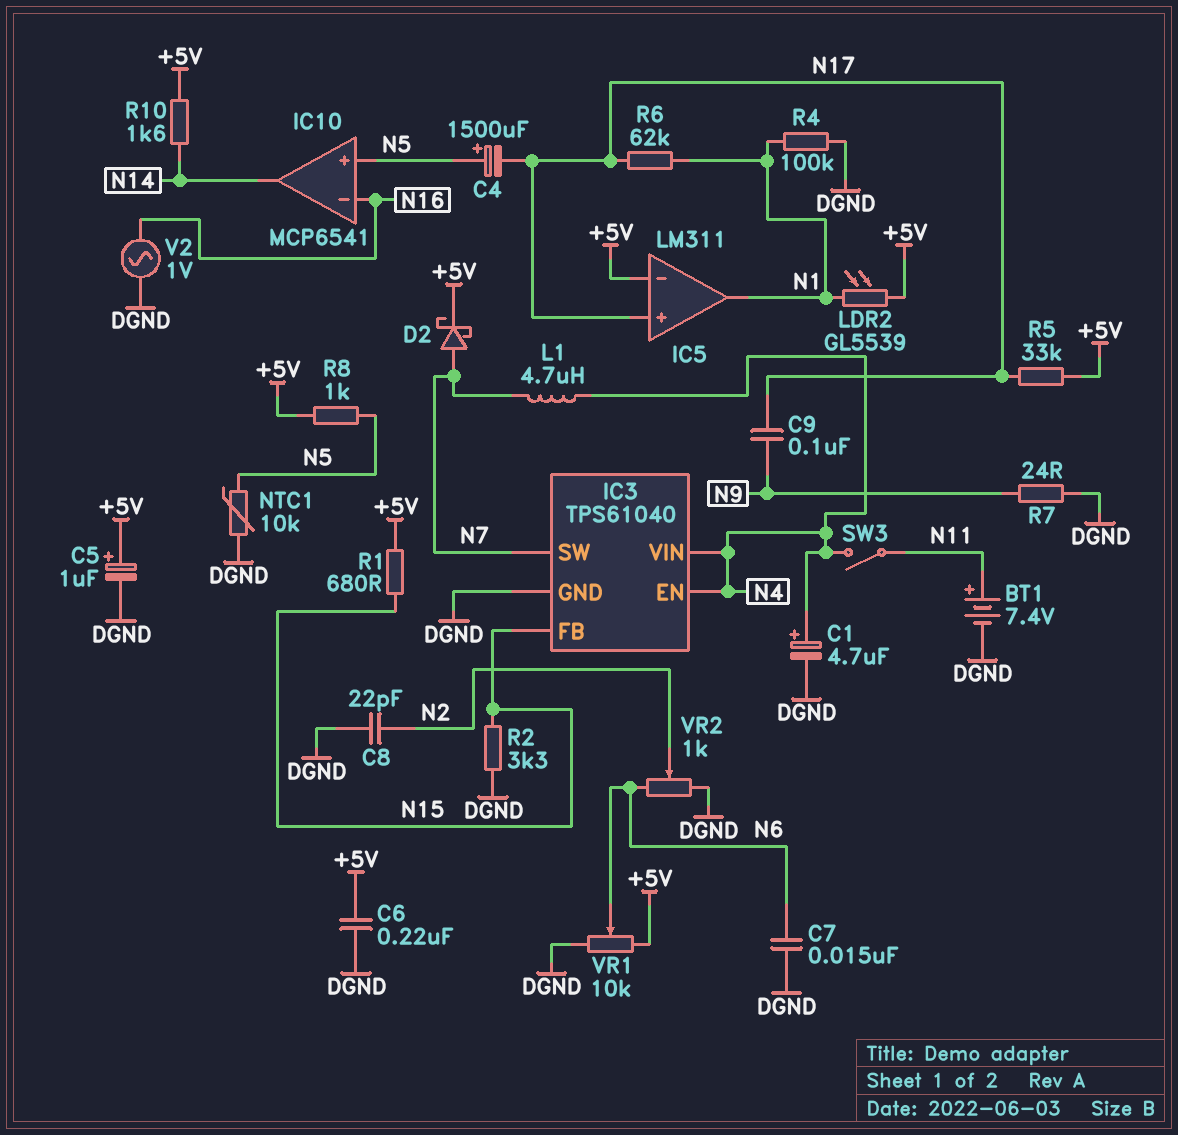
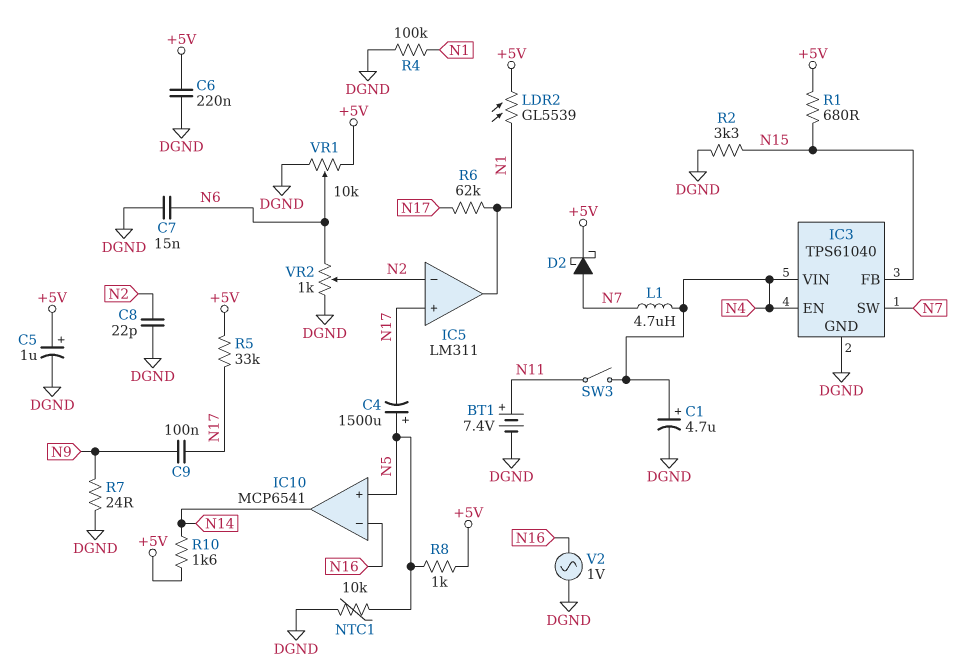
IC5 pin in-: +5V -> N2

